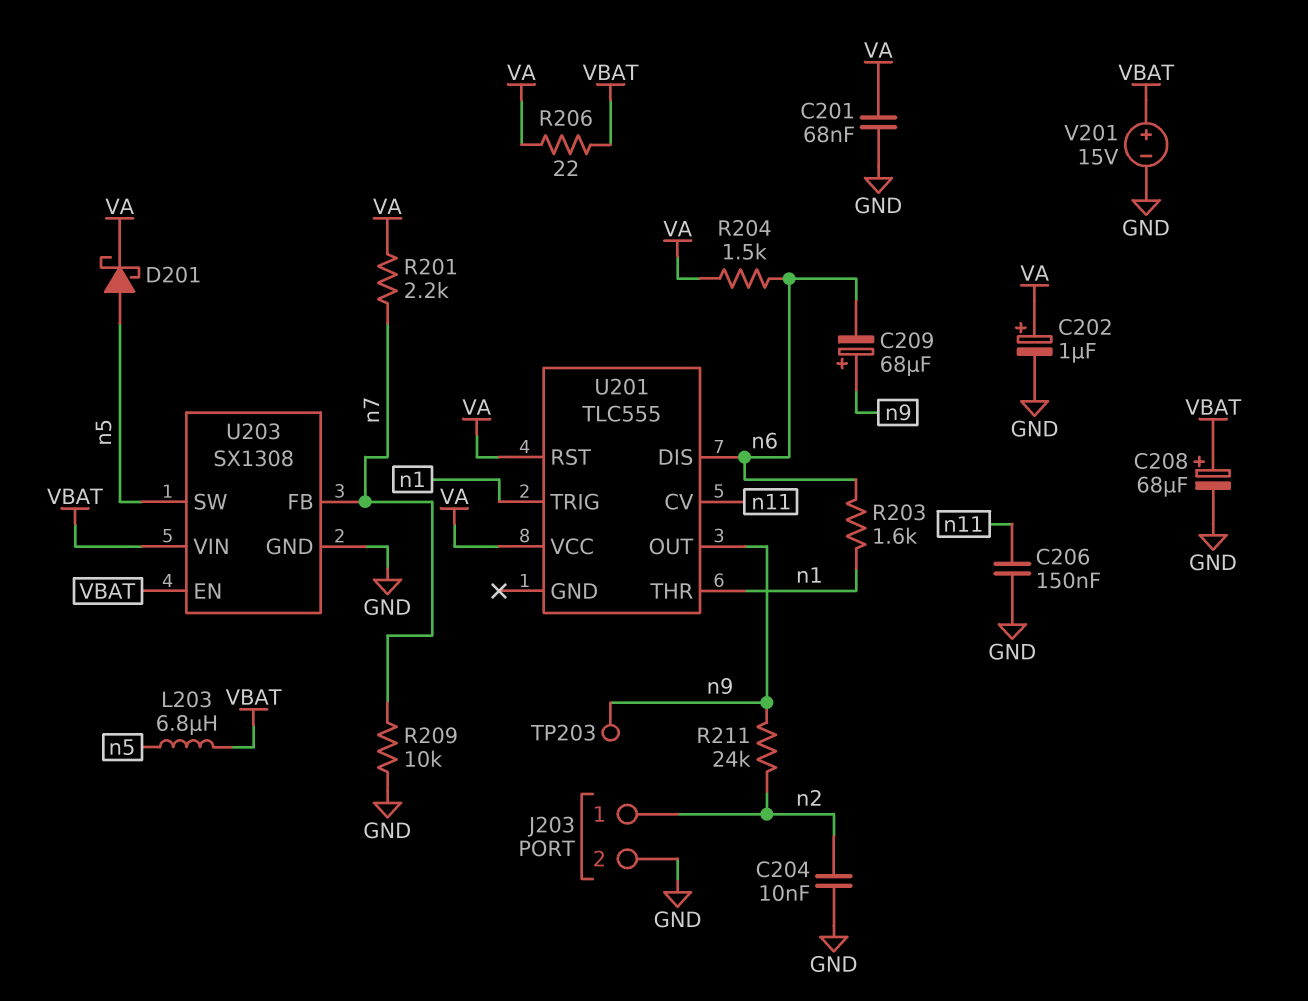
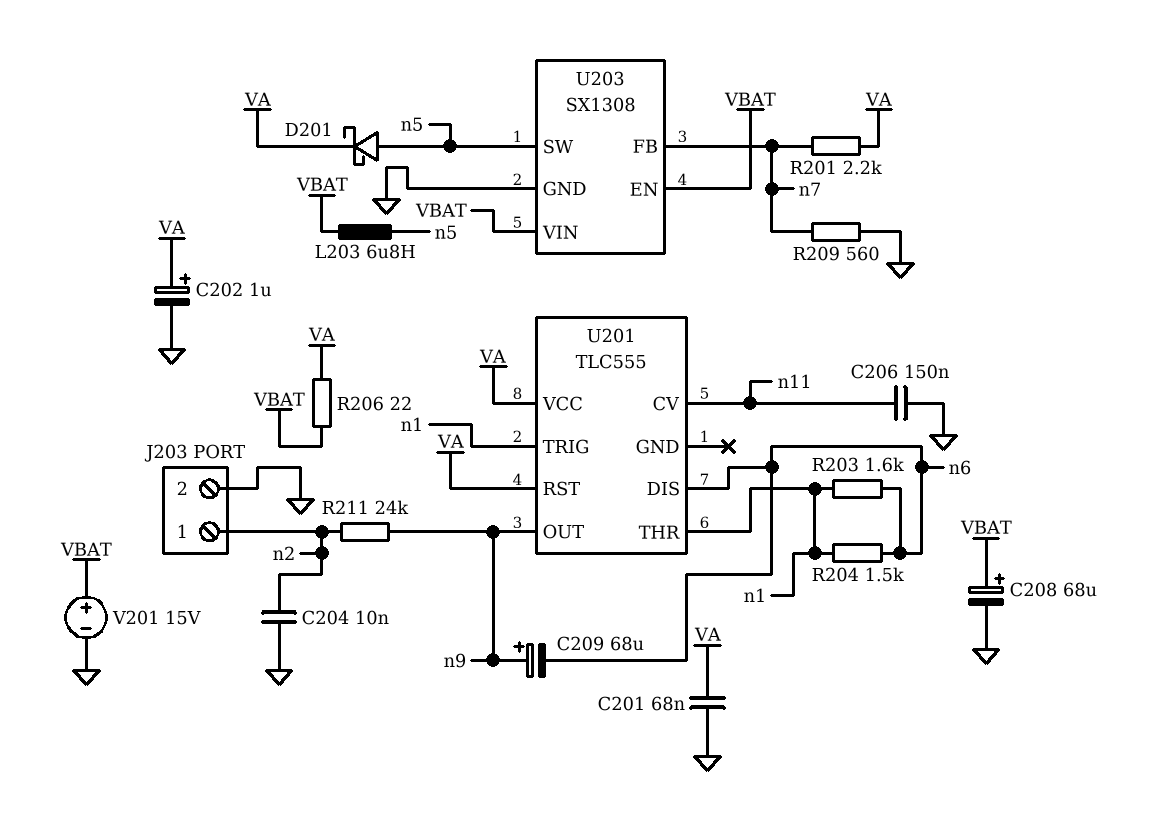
R204: 1.5k (VA, n6) -> 1.5k (n1, n6)
R209: 10k (GND, n7) -> 560 (GND, n7)
TP203: test point (n9) -> none

